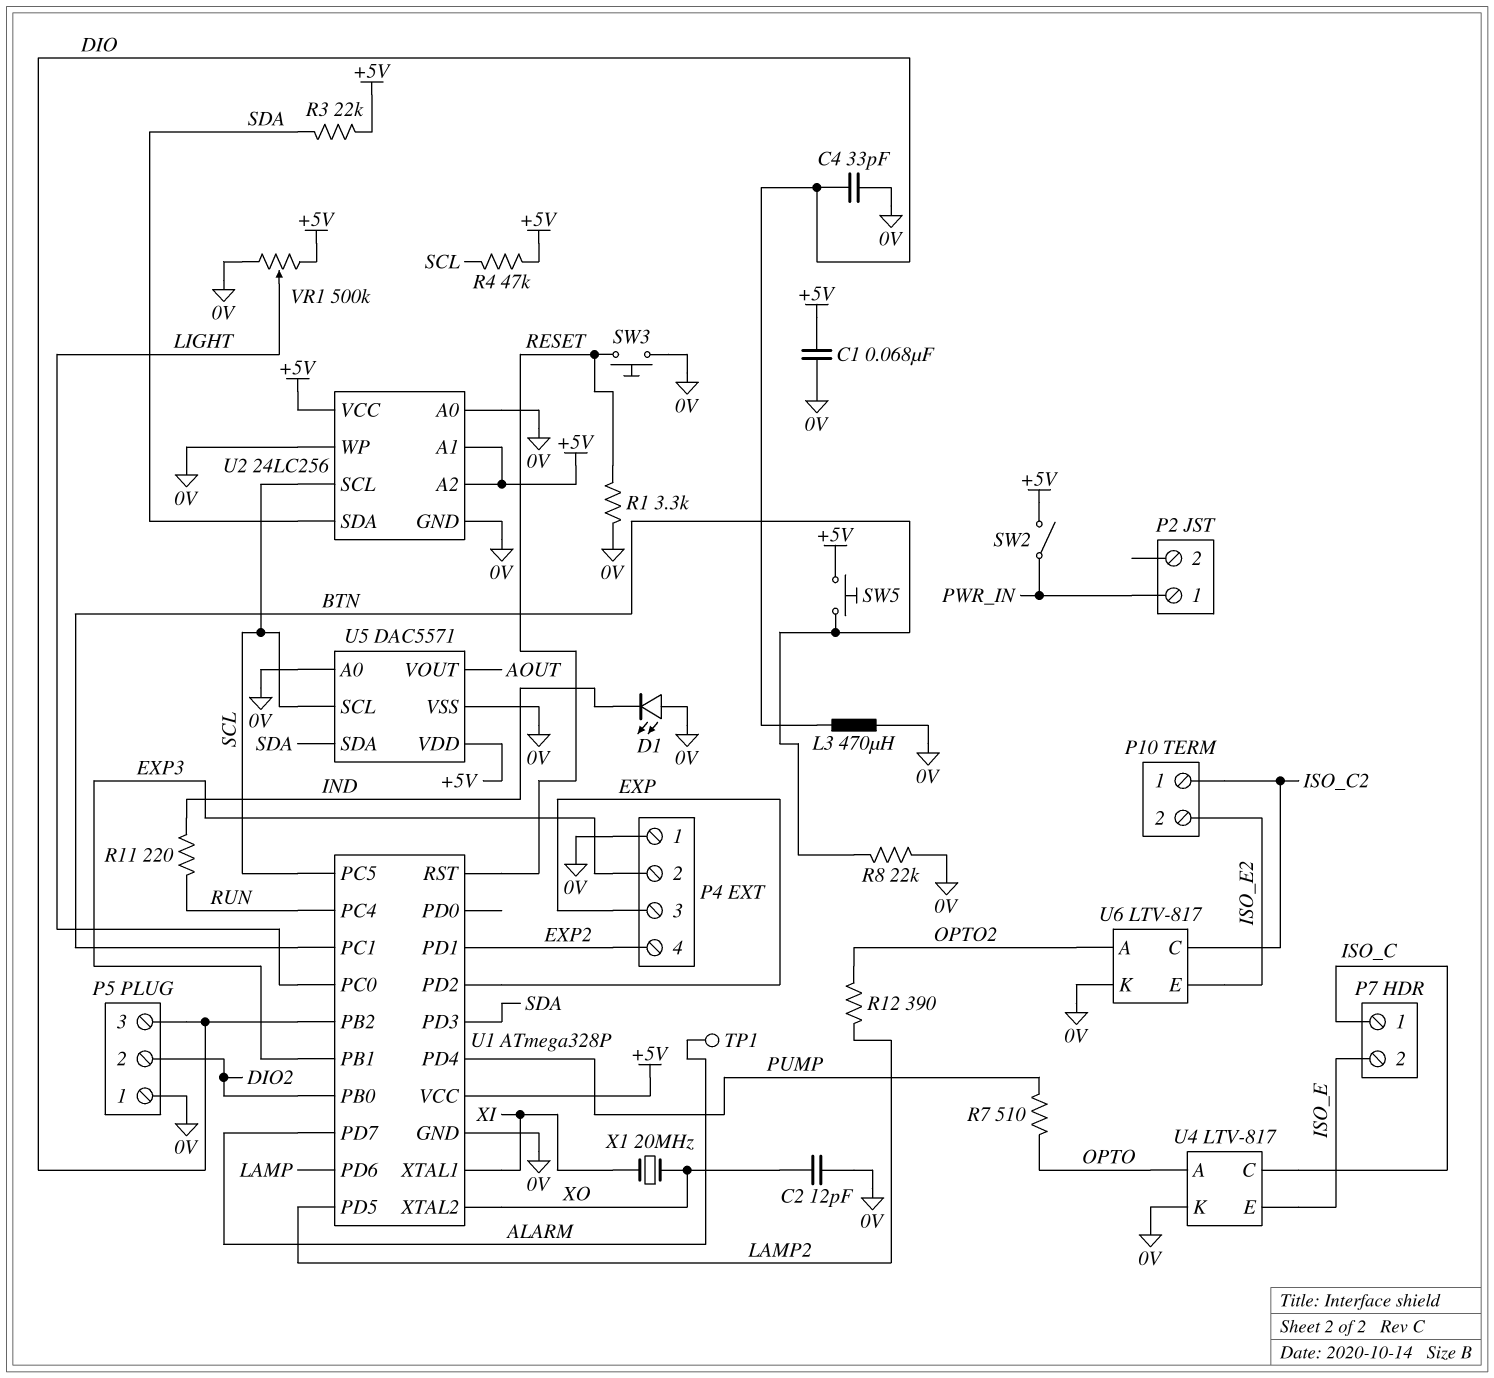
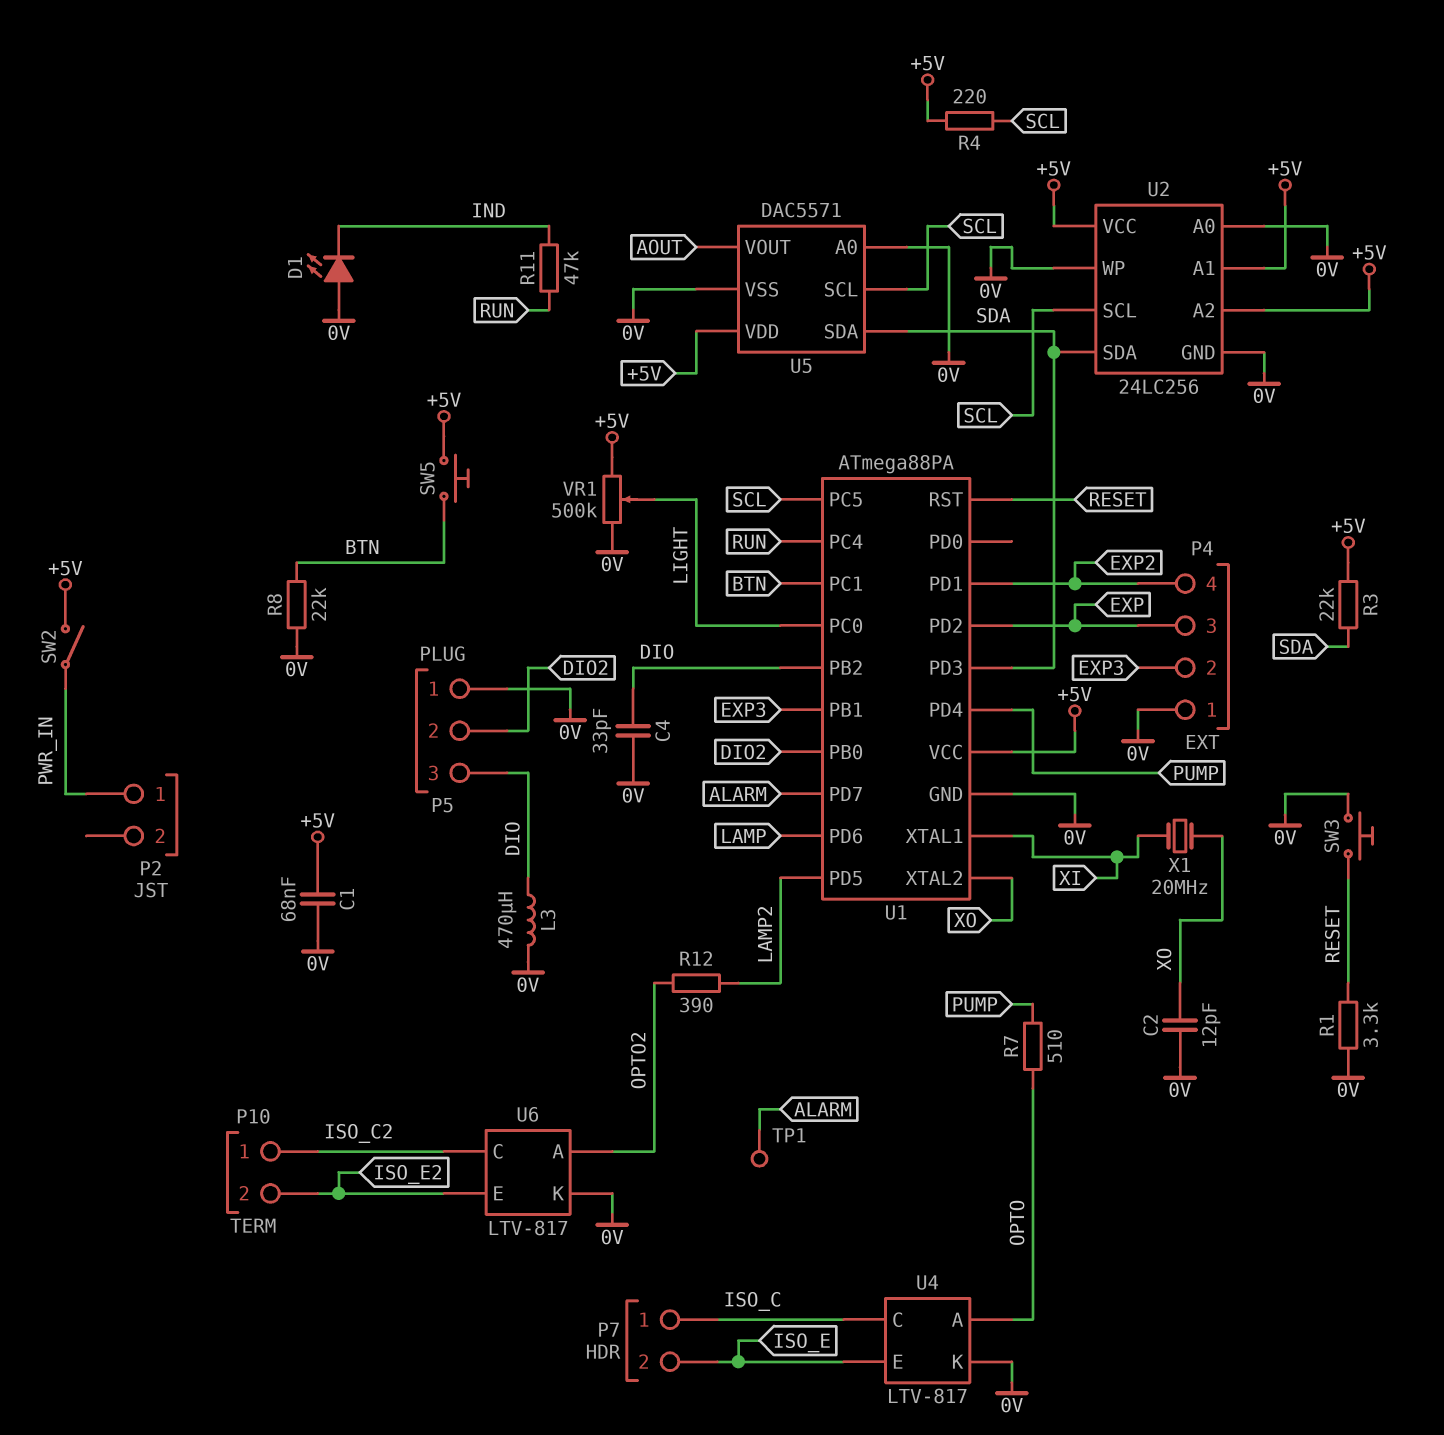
R4: 47k (+5V, SCL) -> 220 (+5V, SCL)
R11: 220 (IND, RUN) -> 47k (IND, RUN)
U1: ATmega328P -> ATmega88PA

